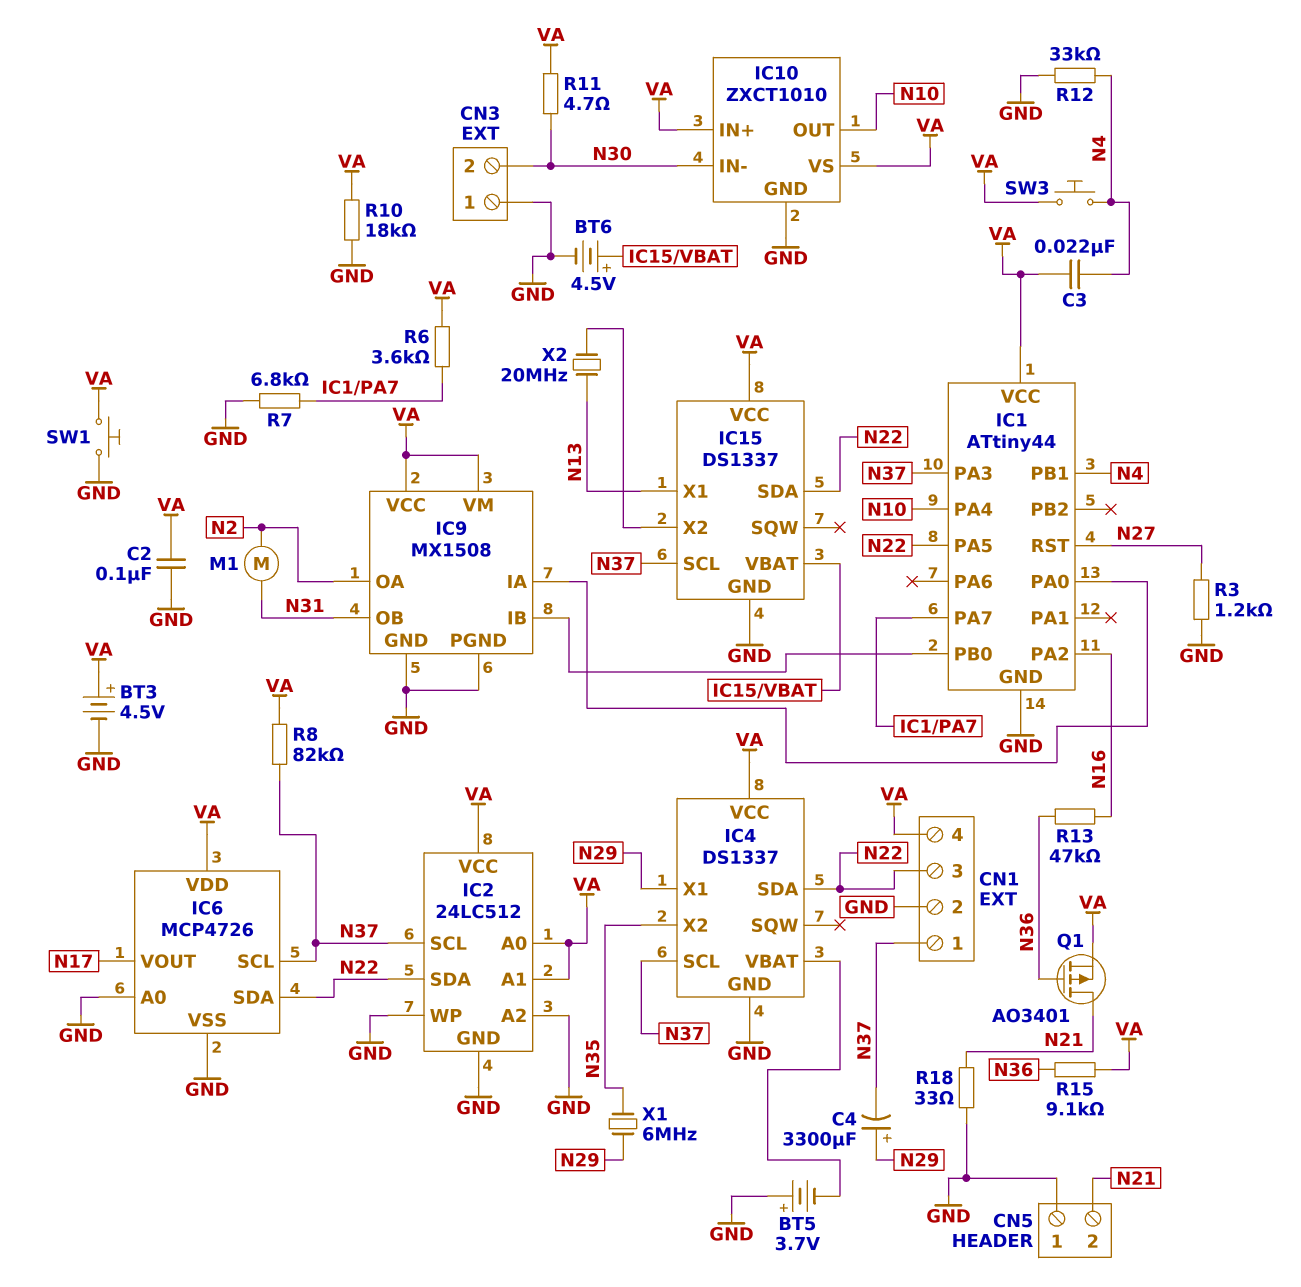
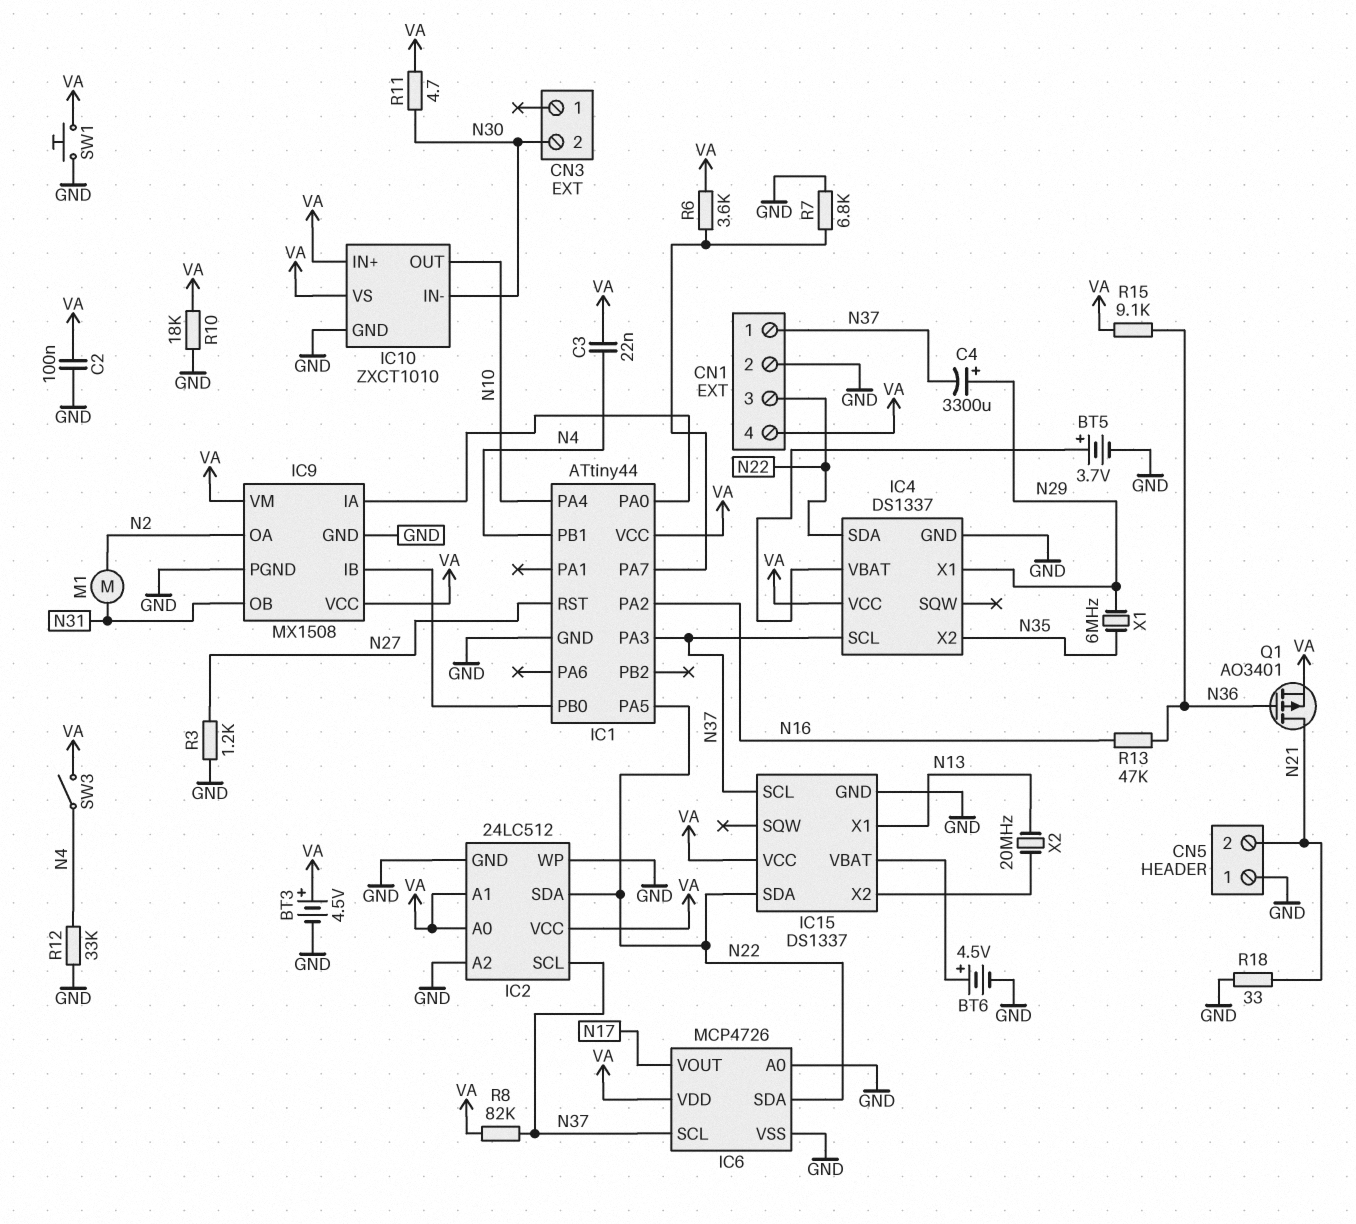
BT5: 3.7V (plus GND, minus IC4/VBAT) -> 3.7V (plus IC4/VBAT, minus GND)
CN3 pin 1: GND -> none
SW3: button (N4, VA) -> switch (N4, VA)

